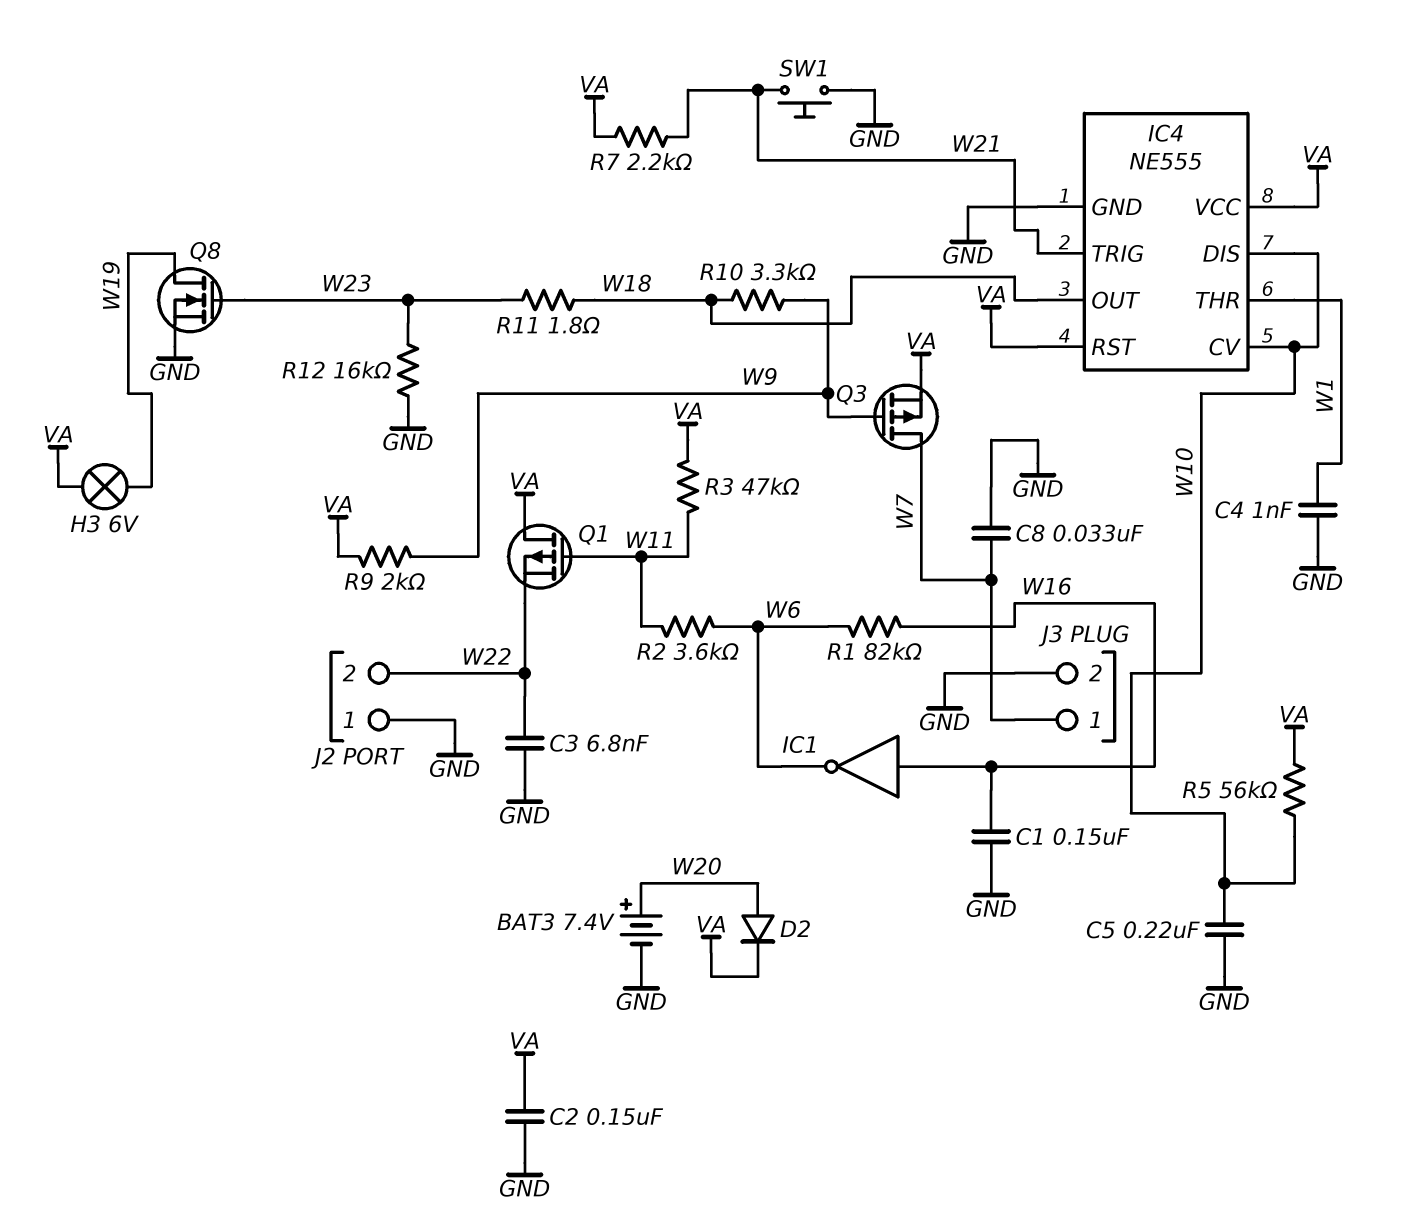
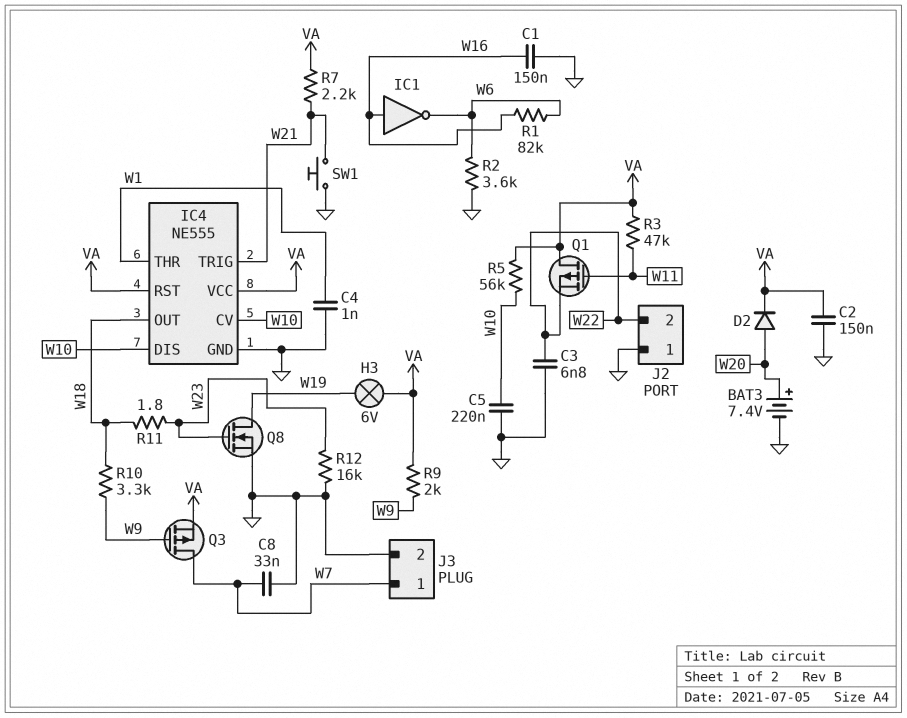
R2: 3.6k (W6, W11) -> 3.6k (GND, W6)

